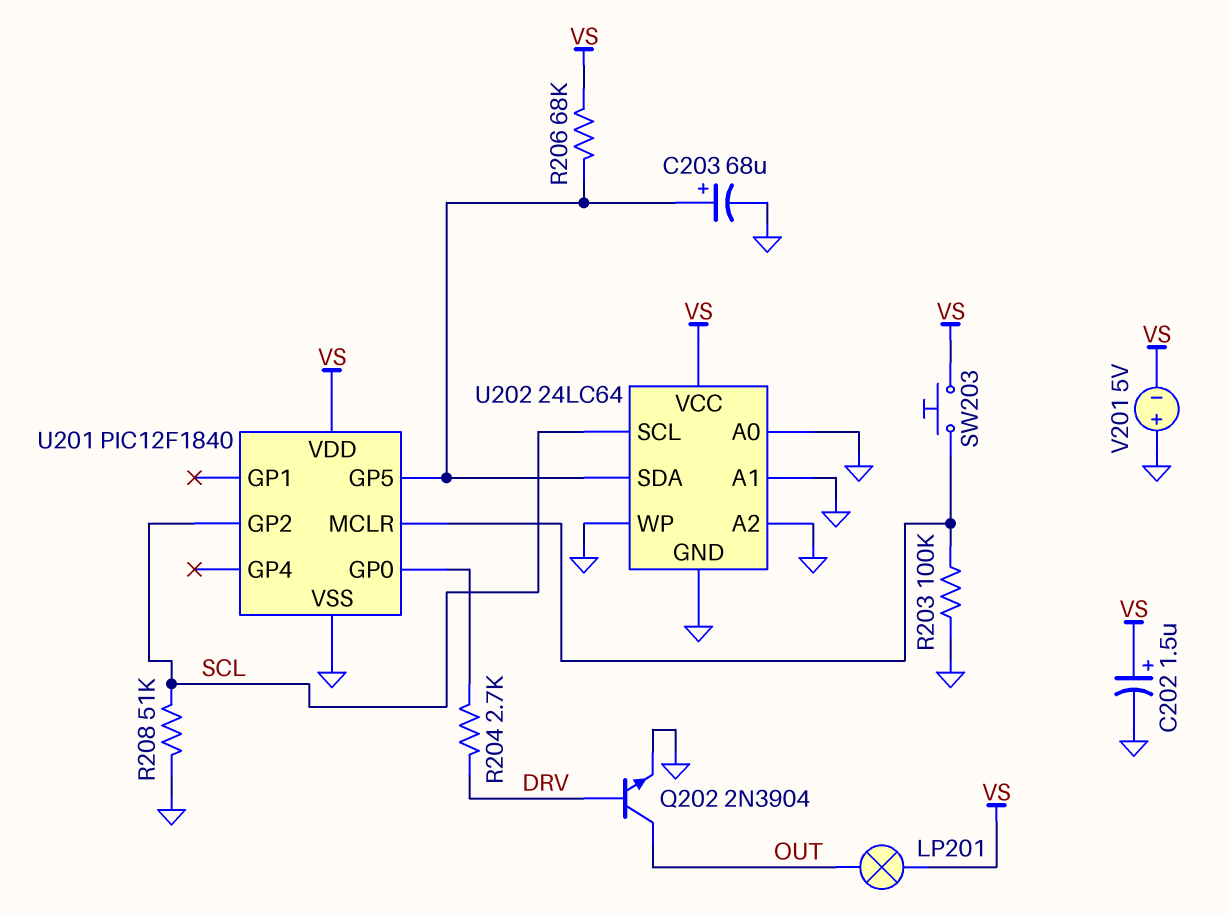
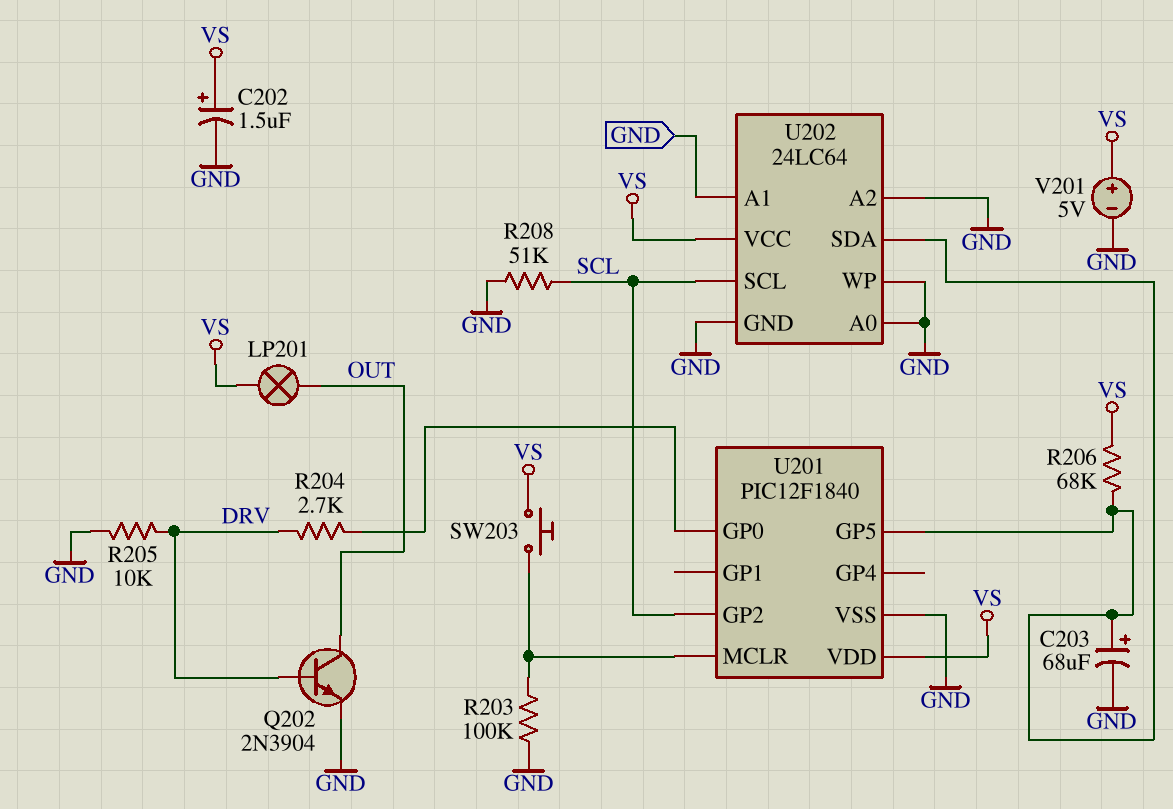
R205: none -> 10k (DRV, GND)
V201: 5V (plus GND, minus VS) -> 5V (plus VS, minus GND)

